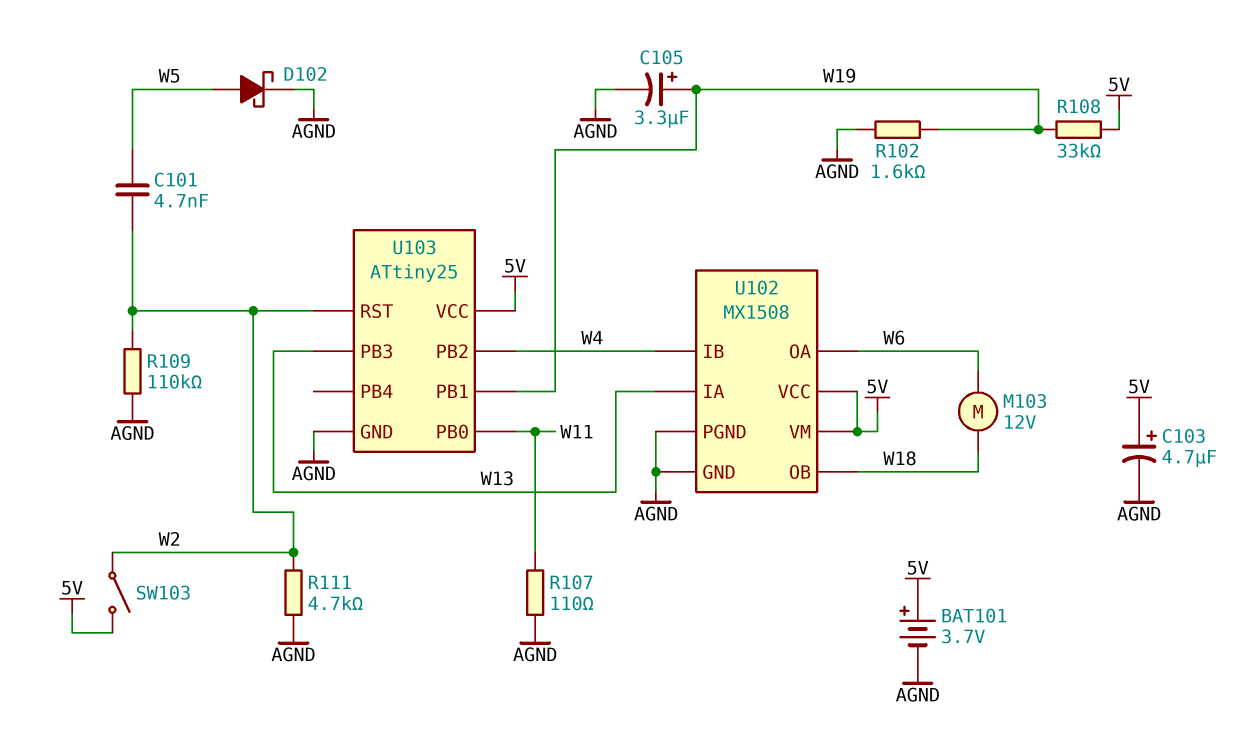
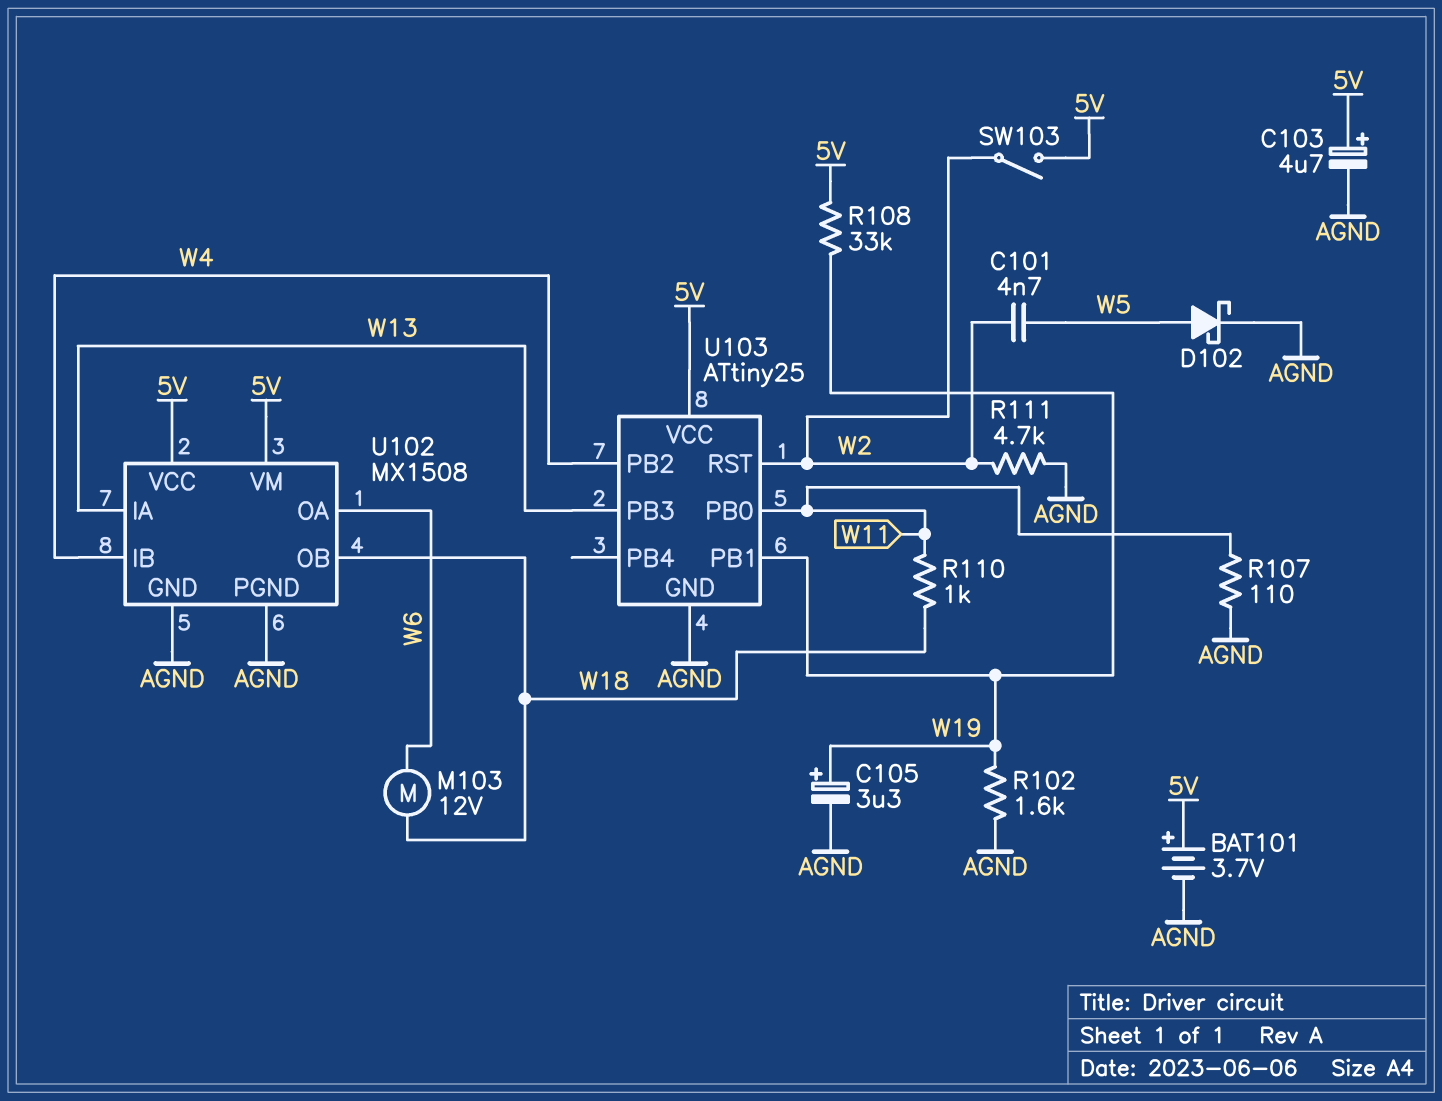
R109: 110k (AGND, W2) -> none
R110: none -> 1k (W11, W18)

